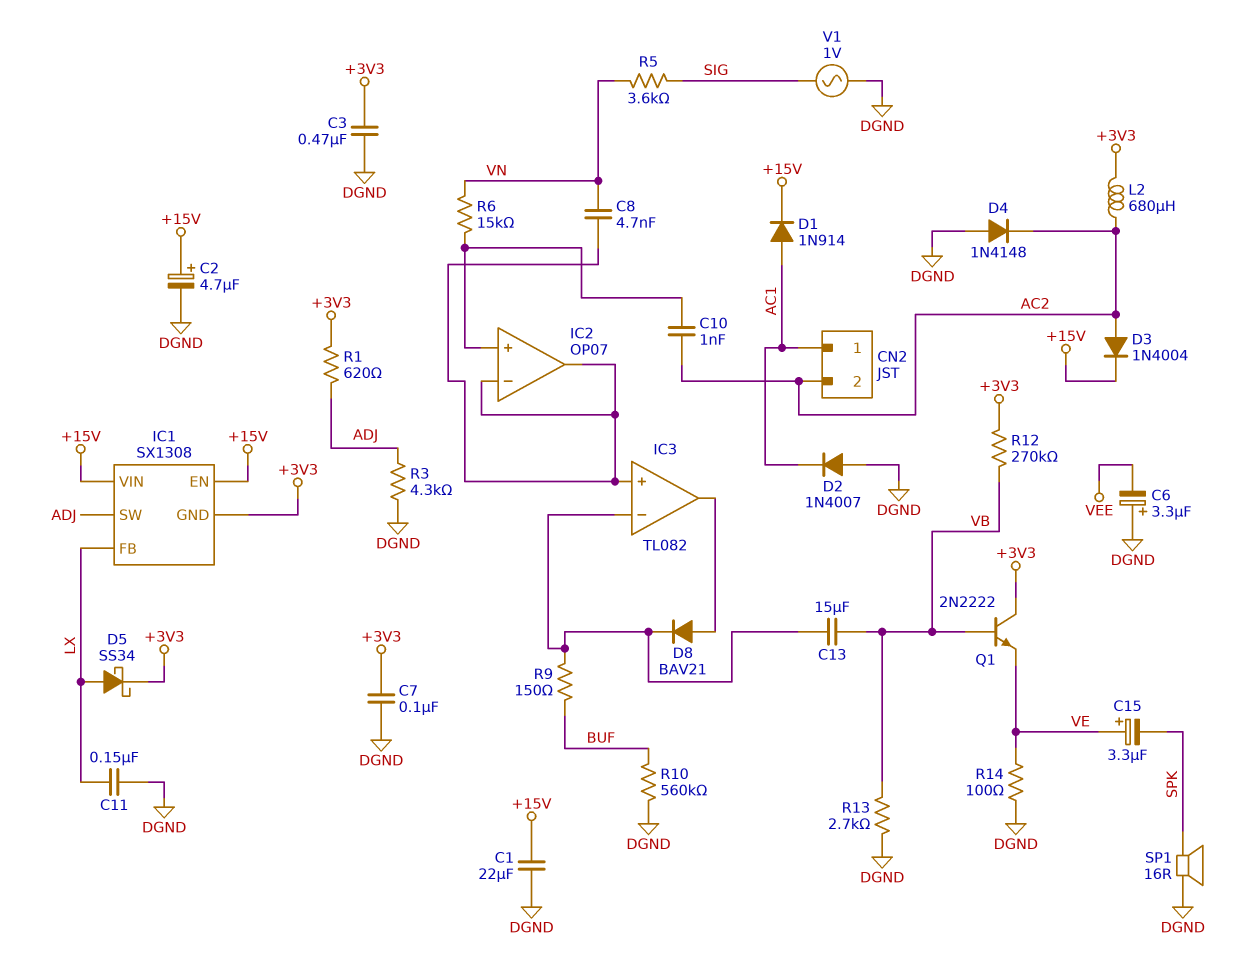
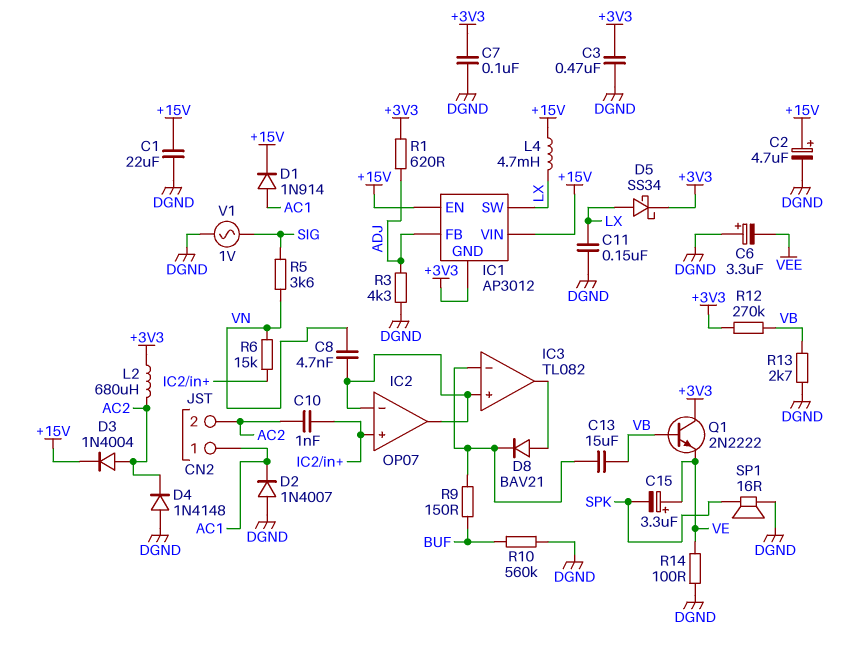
IC1: SX1308 -> AP3012
IC1 pin FB: LX -> ADJ
IC1 pin SW: ADJ -> LX
L4: none -> 4.7mH (+15V, LX)

